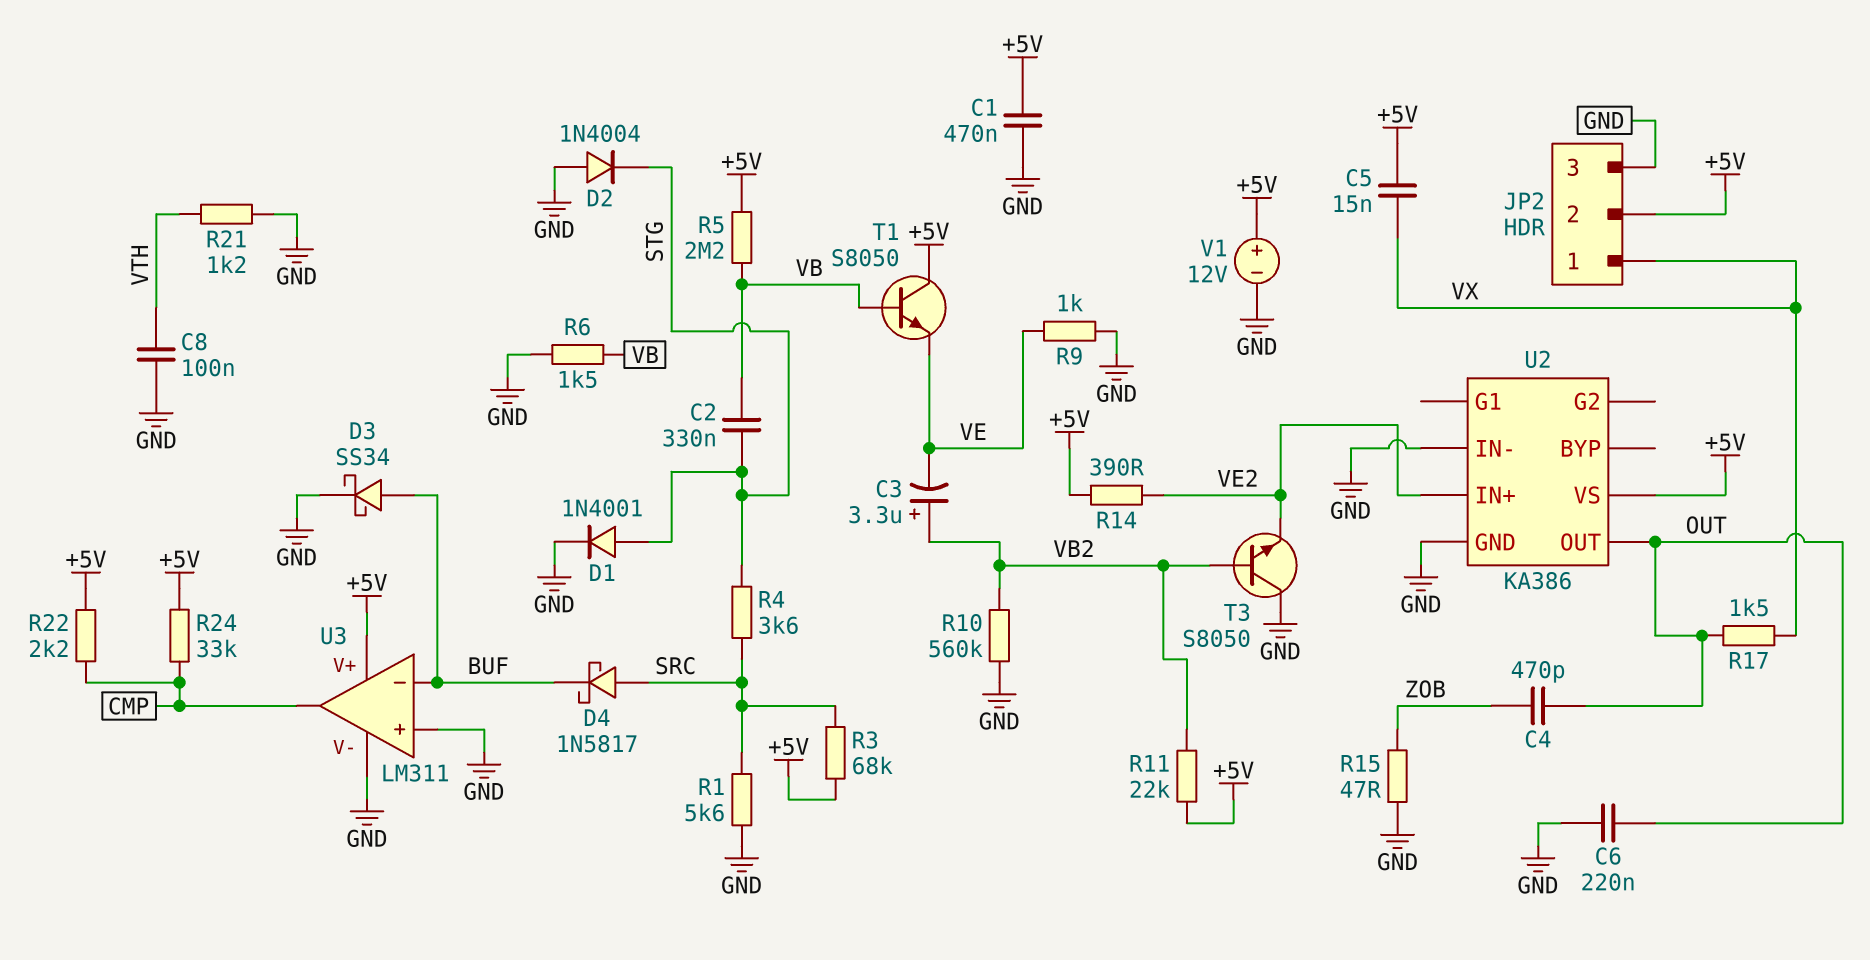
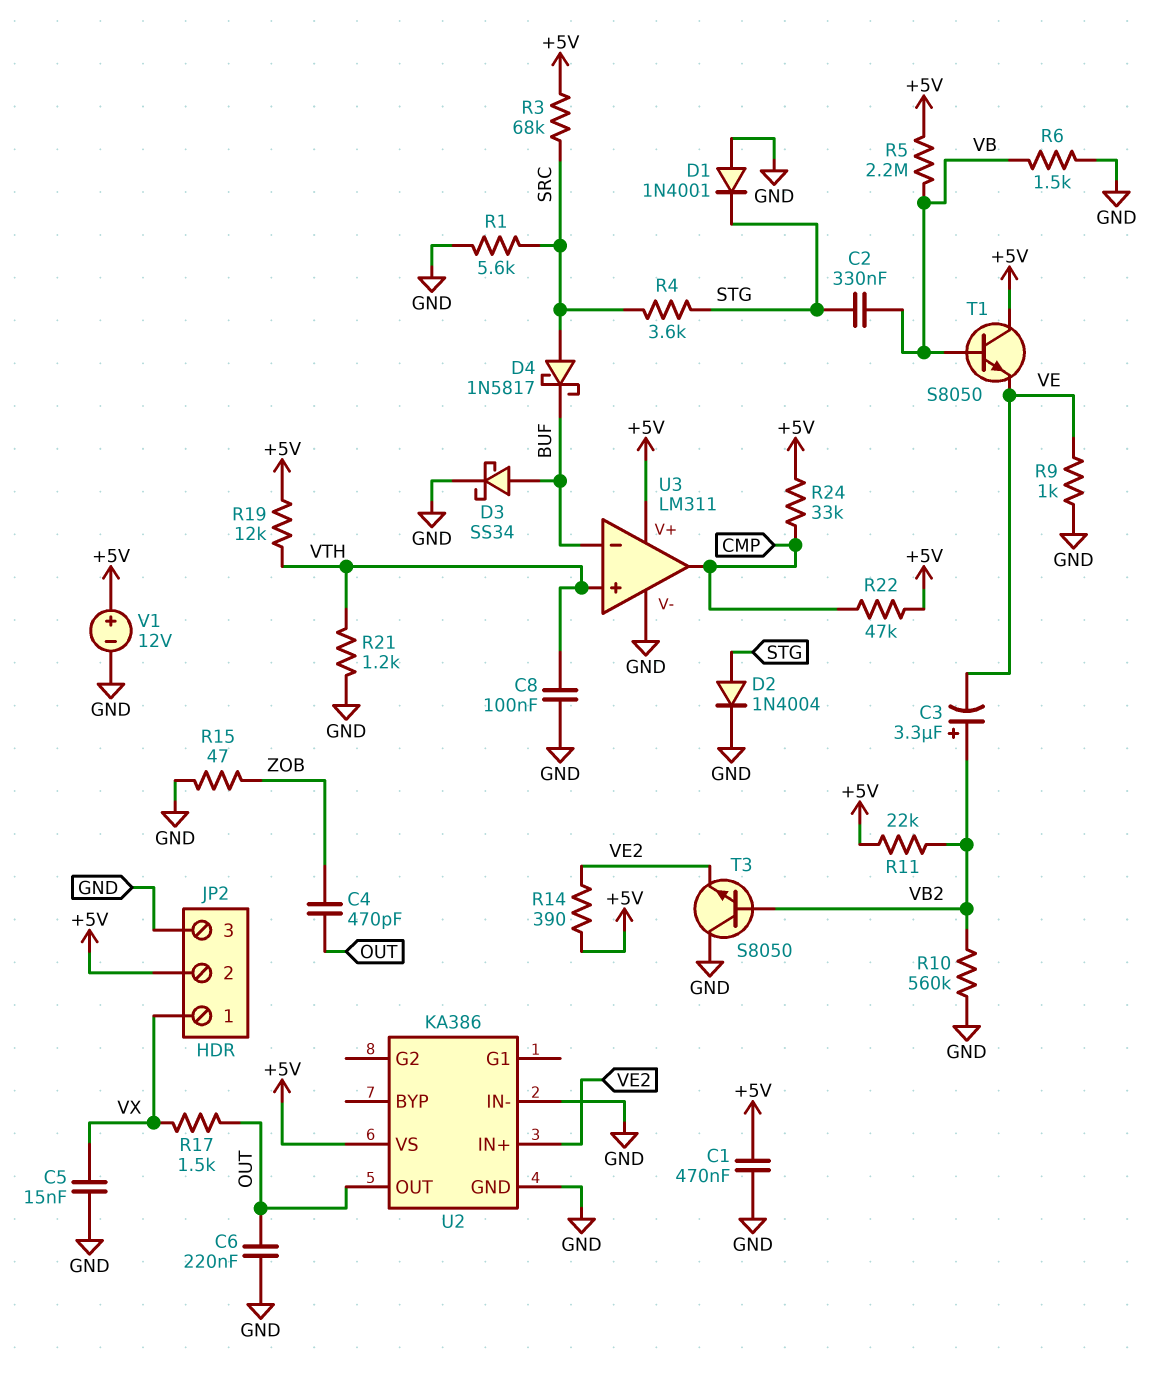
C5: 15nF (+5V, VX) -> 15nF (GND, VX)
D1: diode 1N4001 (A STG, K GND) -> diode 1N4001 (A GND, K STG)
D2: diode 1N4004 (A GND, K STG) -> diode 1N4004 (A STG, K GND)
R19: none -> 12k (+5V, VTH)
R22: 2.2k (+5V, CMP) -> 47k (+5V, CMP)
U3 pin in+: GND -> VTH

